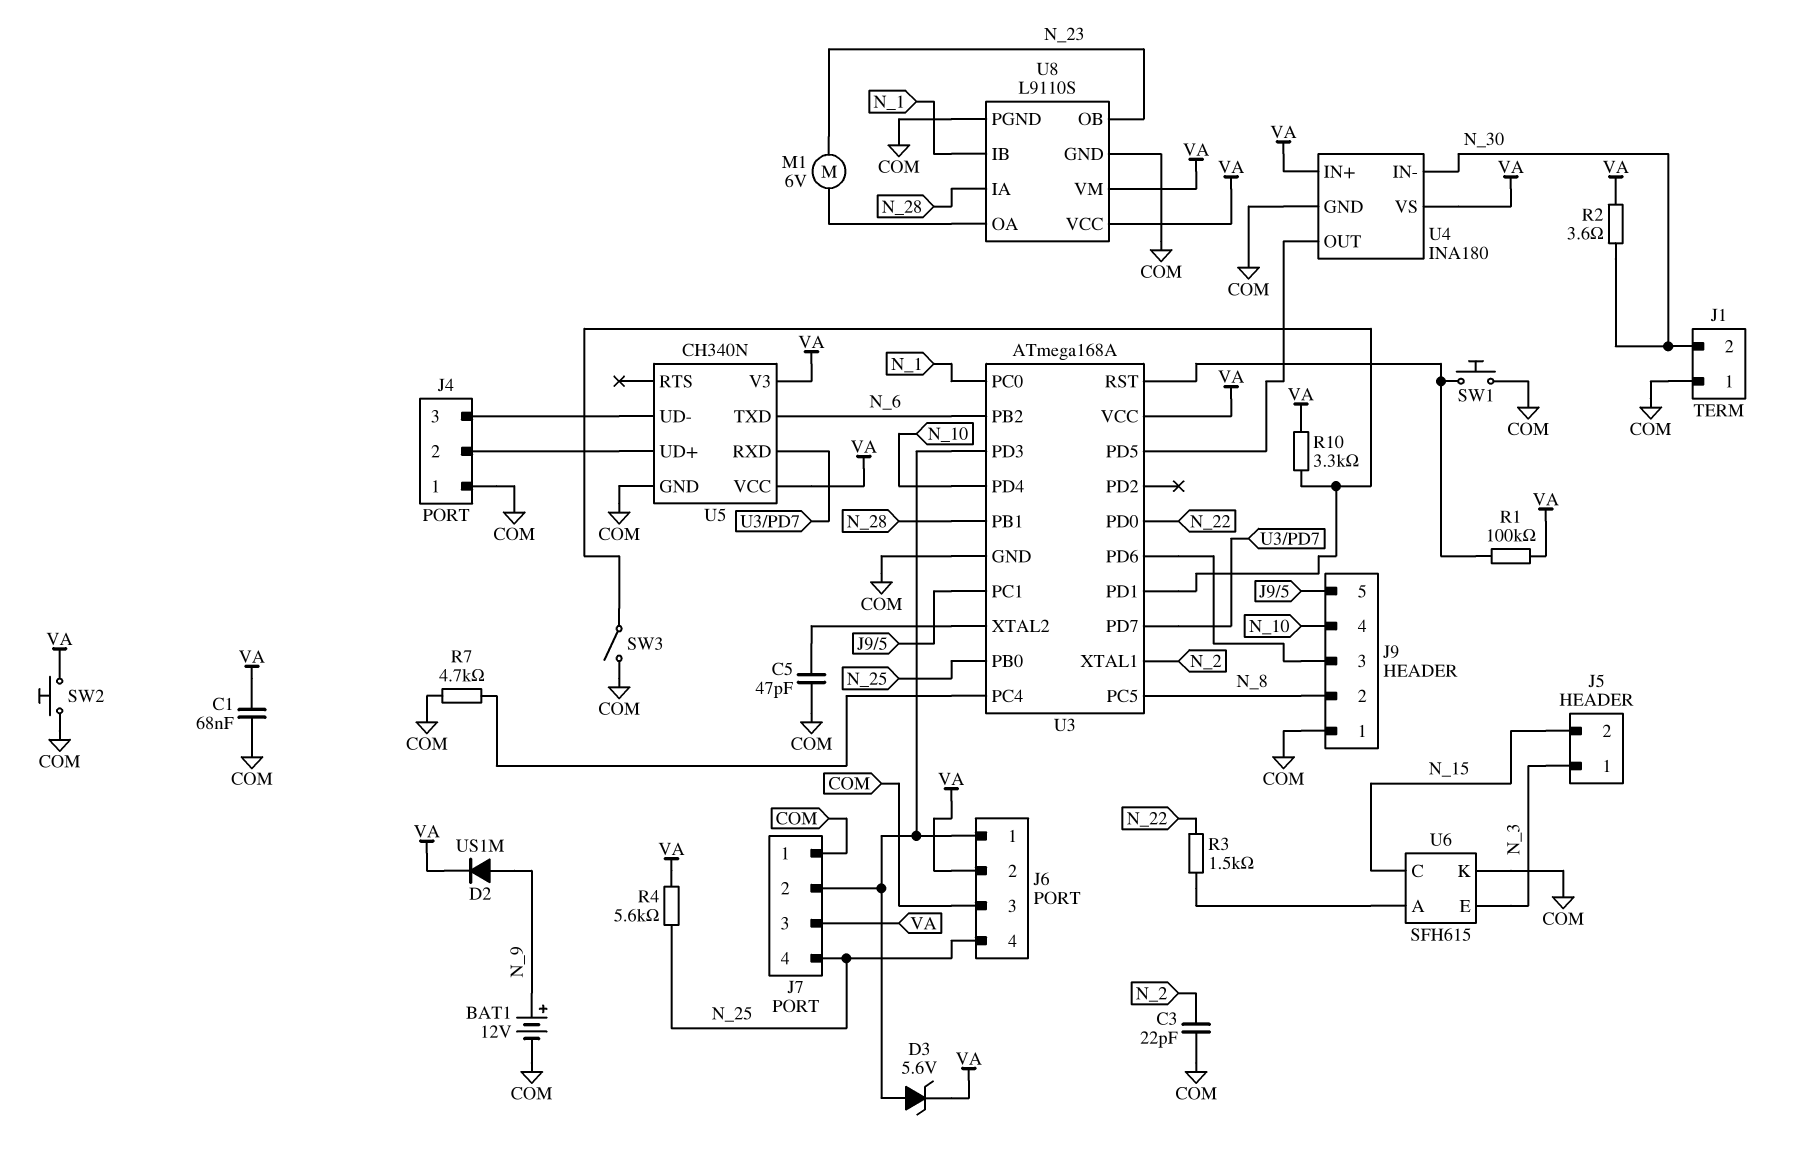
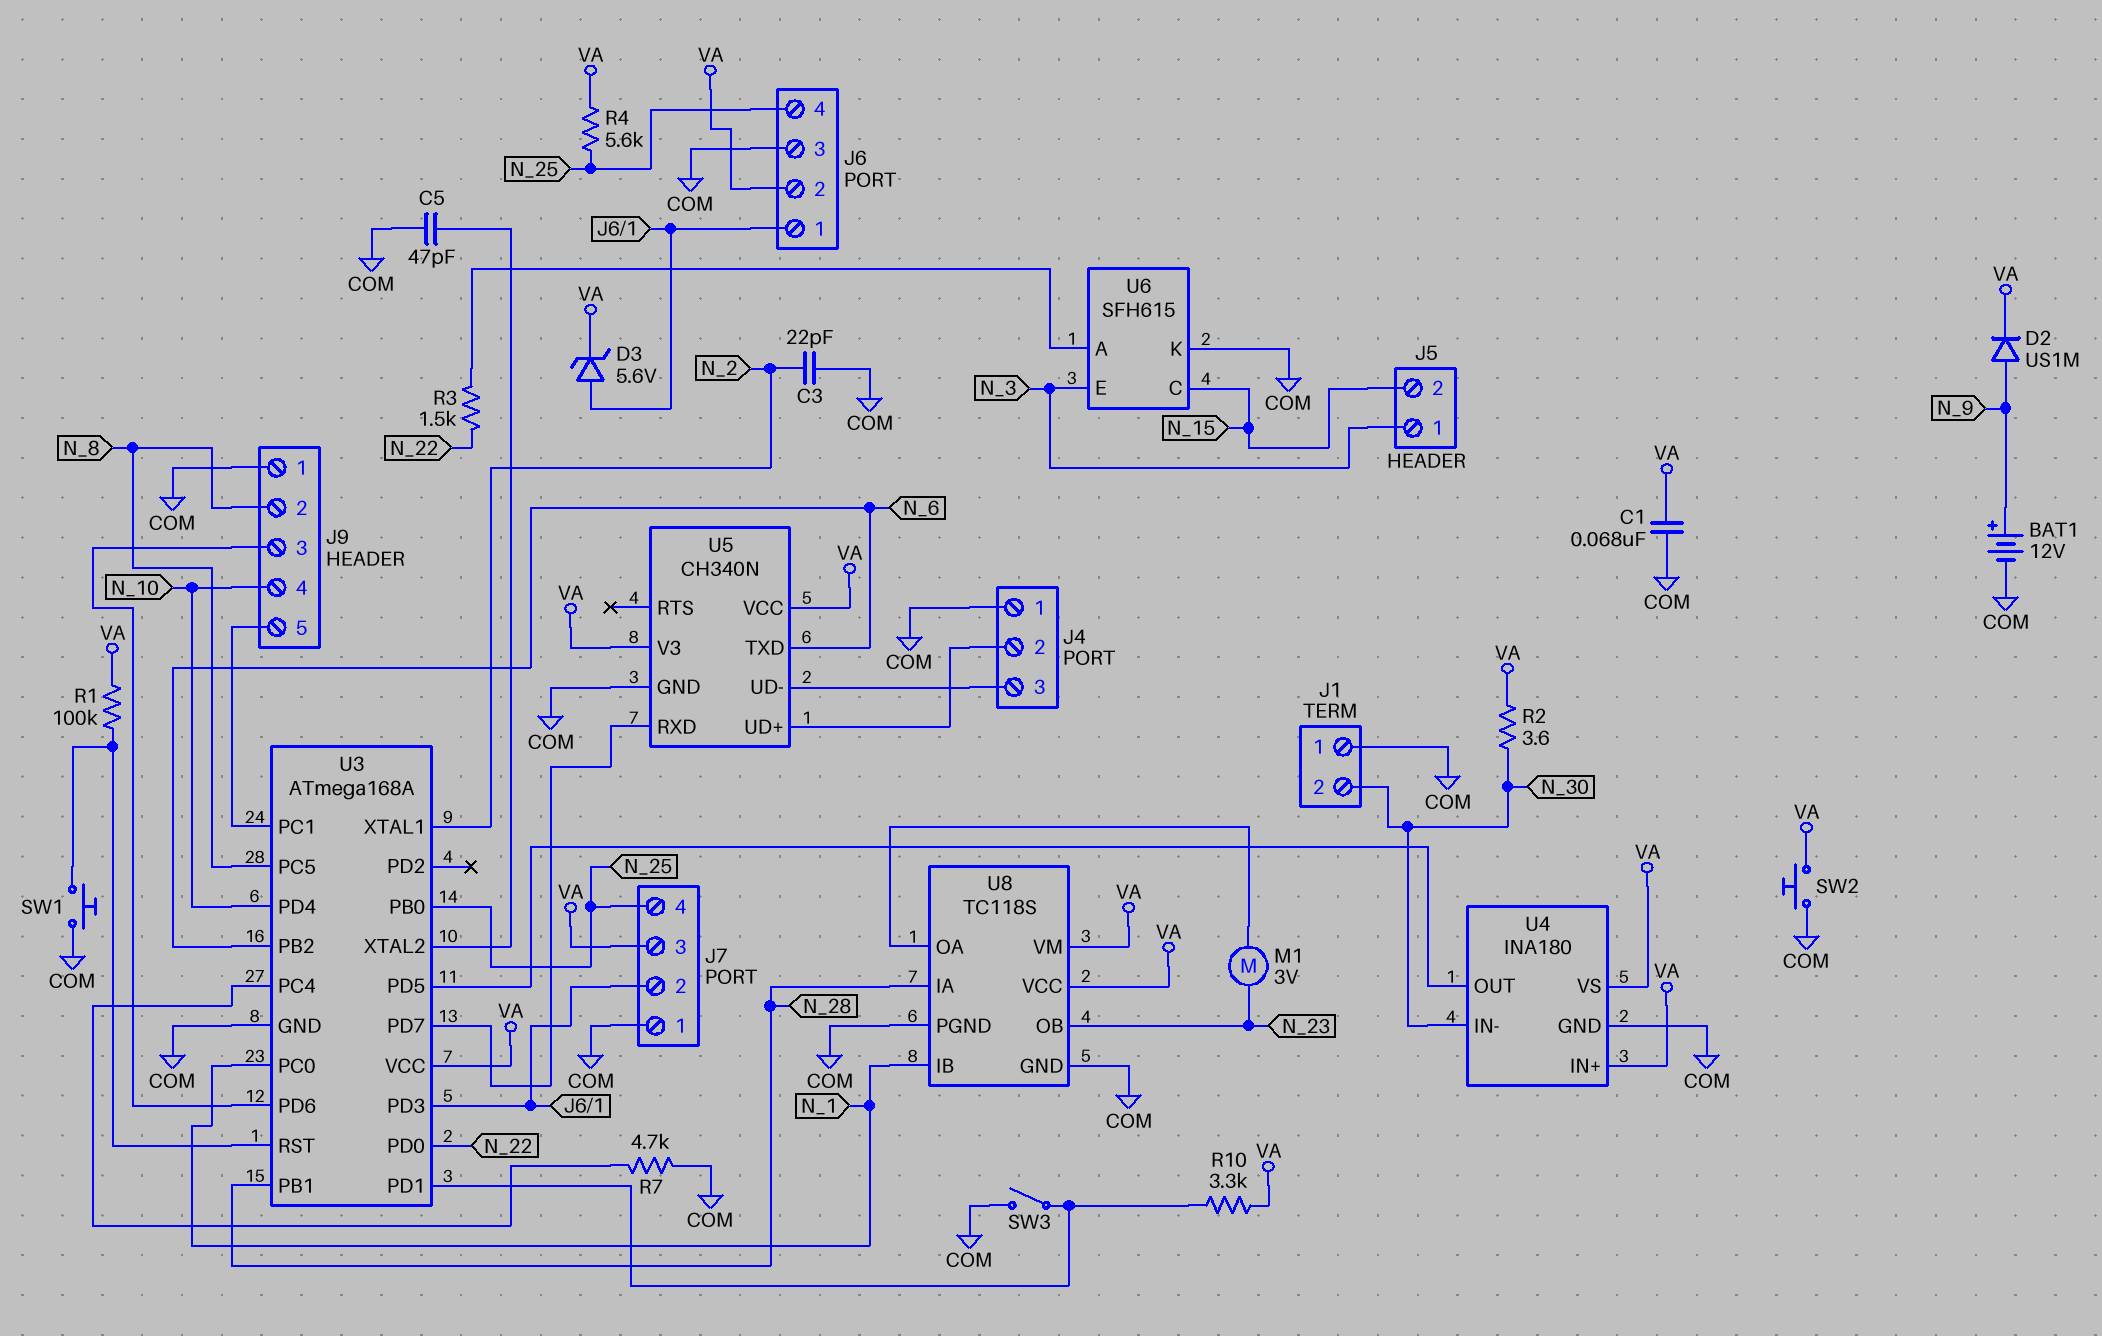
M1: motor 6V (N_23, U8/OA) -> motor 3V (N_23, U8/OA)
U8: L9110S -> TC118S

